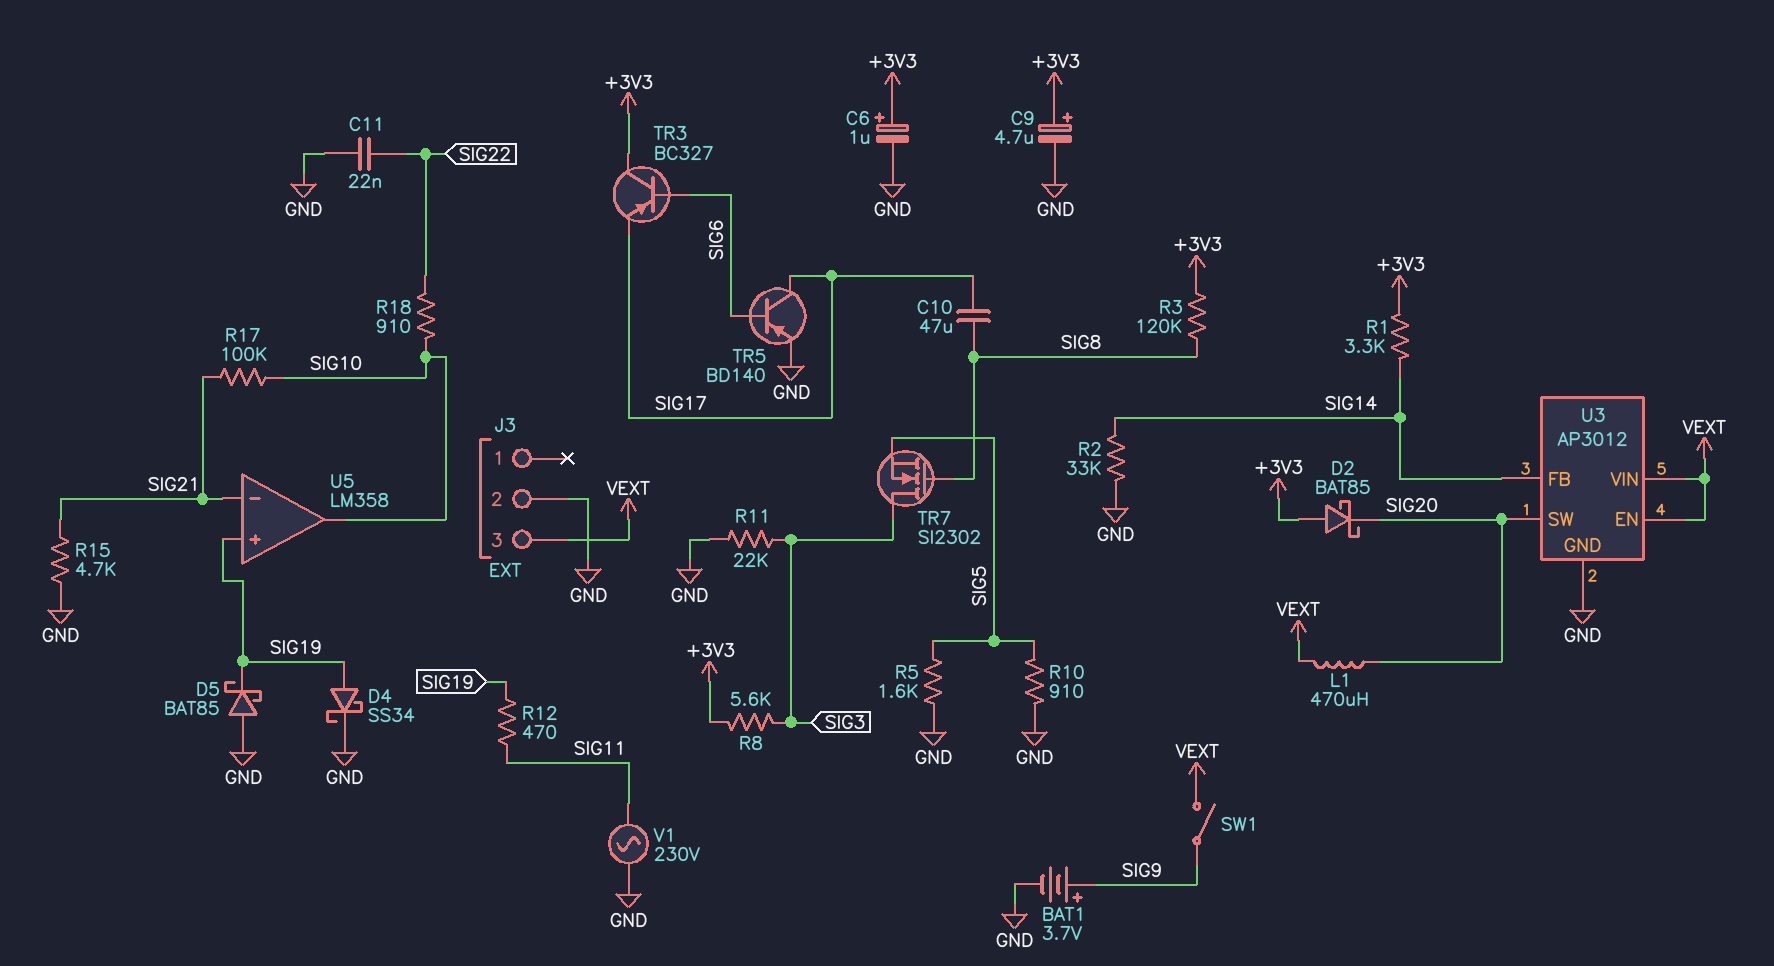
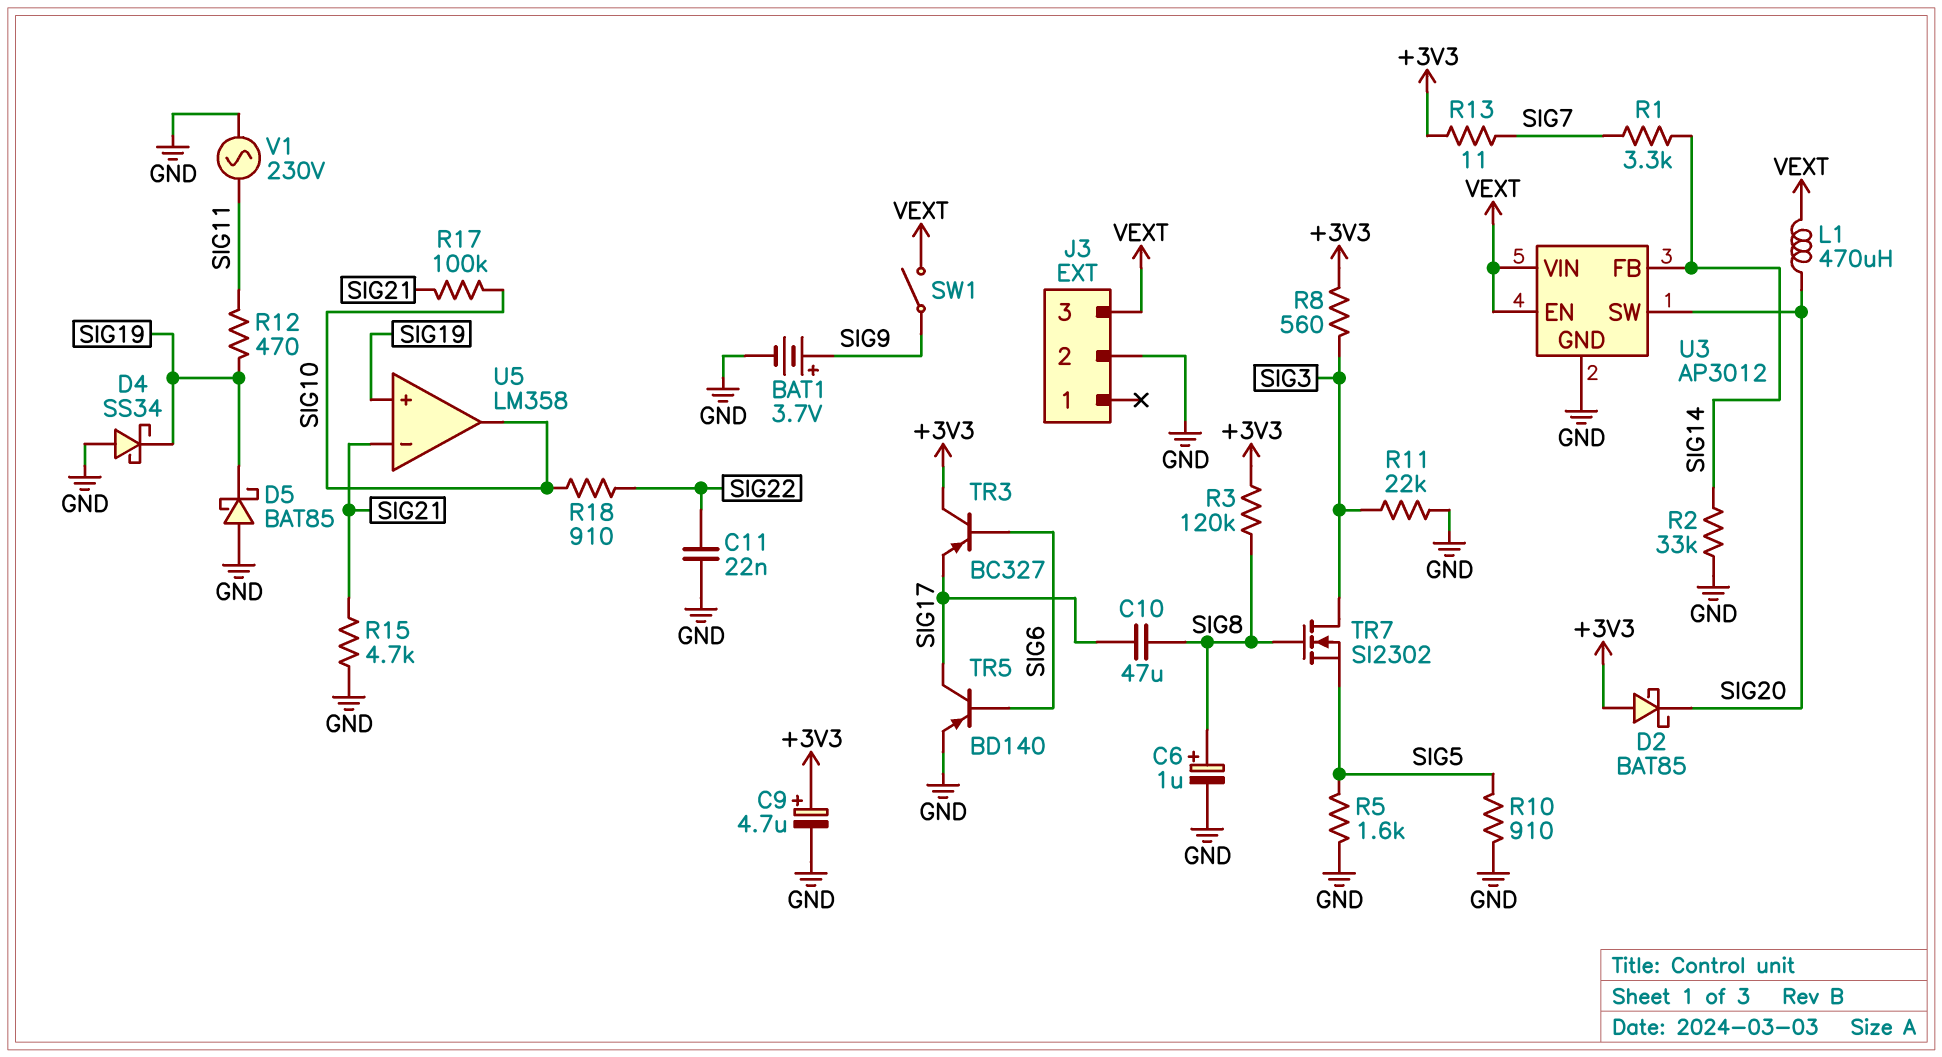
C6: 1uF (plus +3V3, minus GND) -> 1uF (plus SIG8, minus GND)
D4: schottky SS34 (A SIG19, K GND) -> schottky SS34 (A GND, K SIG19)
R1: 3.3k (+3V3, SIG14) -> 3.3k (SIG7, SIG14)
R8: 5.6k (+3V3, SIG3) -> 560 (+3V3, SIG3)
R13: none -> 11 (+3V3, SIG7)

